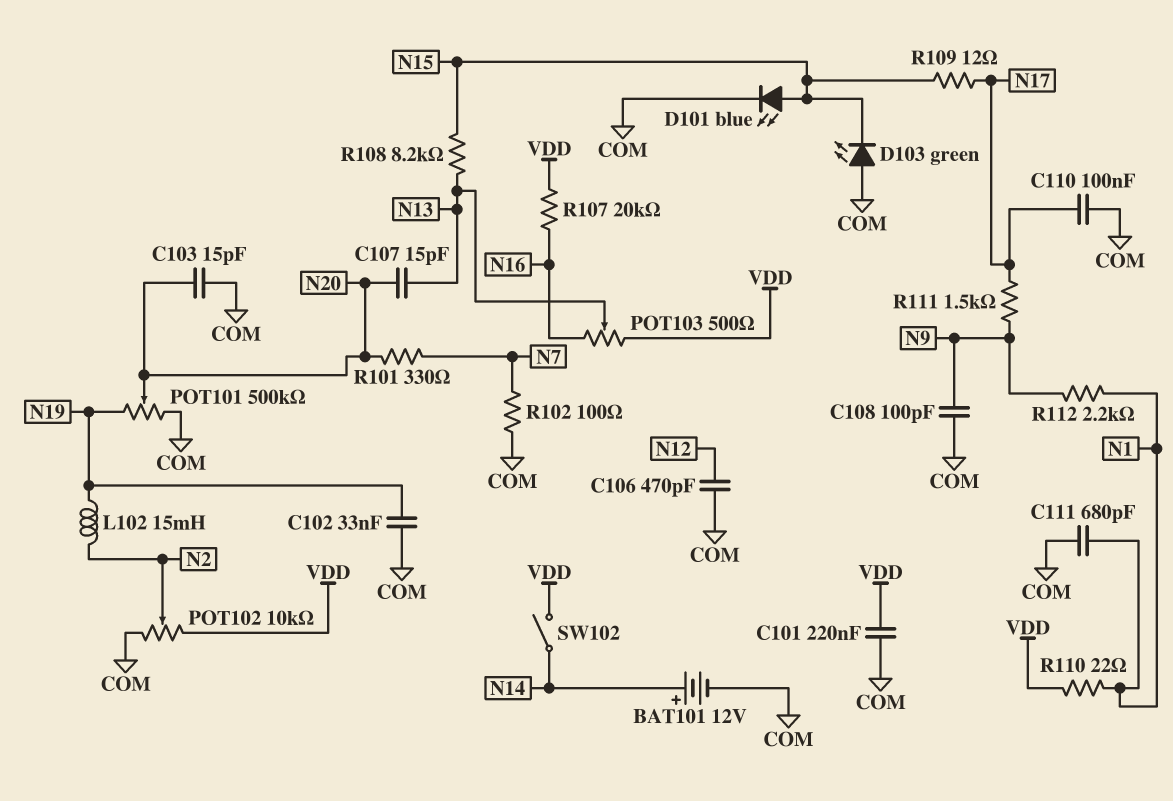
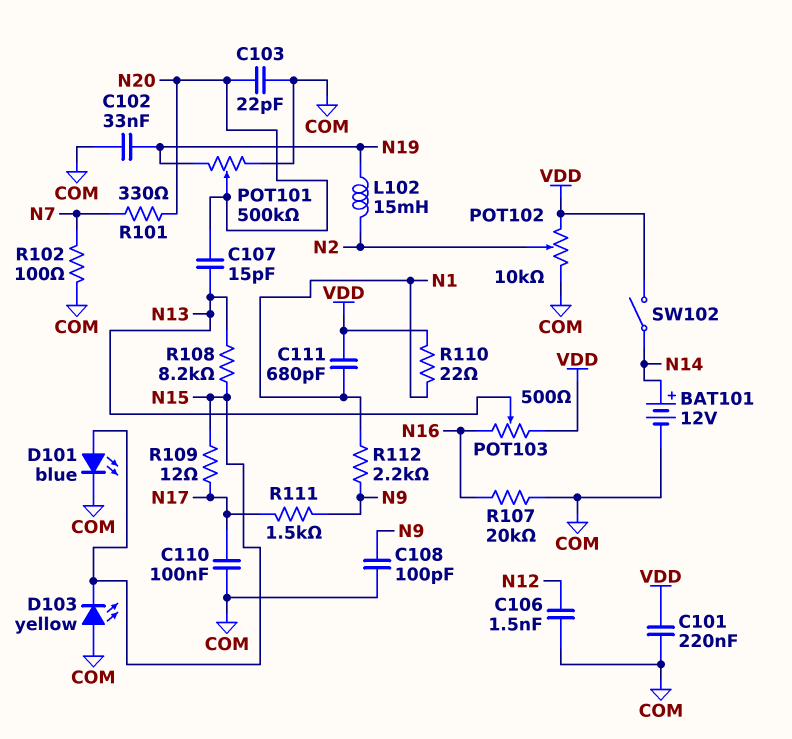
C103: 15pF (COM, N20) -> 22pF (COM, N20)
C106: 470pF (COM, N12) -> 1.5nF (COM, N12)
C111: 680pF (COM, N1) -> 680pF (N1, VDD)
D103: LED green (A COM, K N15) -> LED yellow (A COM, K N15)
R107: 20k (N16, VDD) -> 20k (COM, N16)

